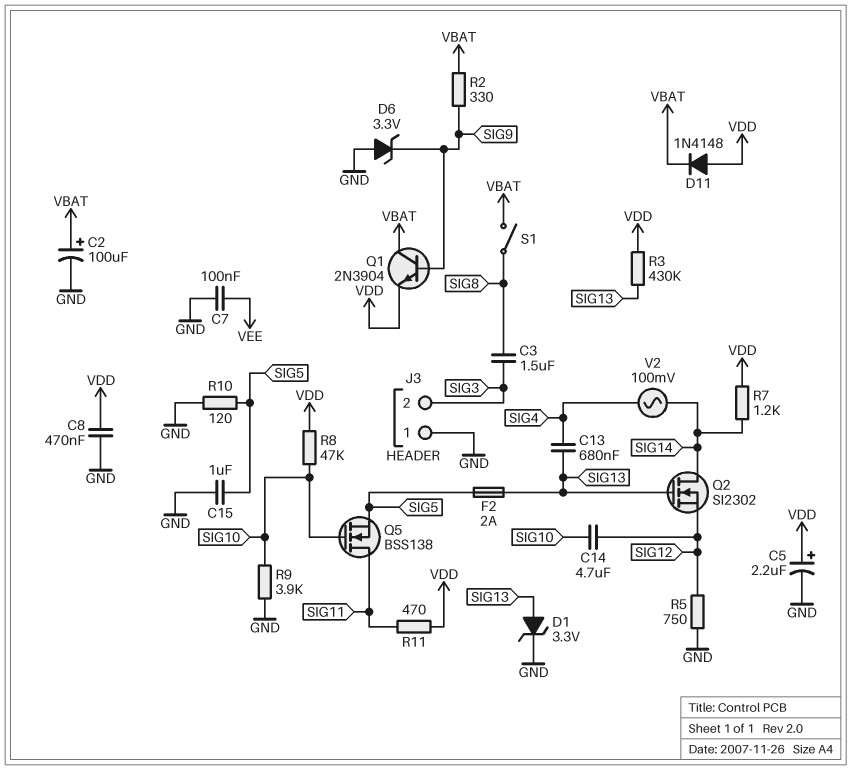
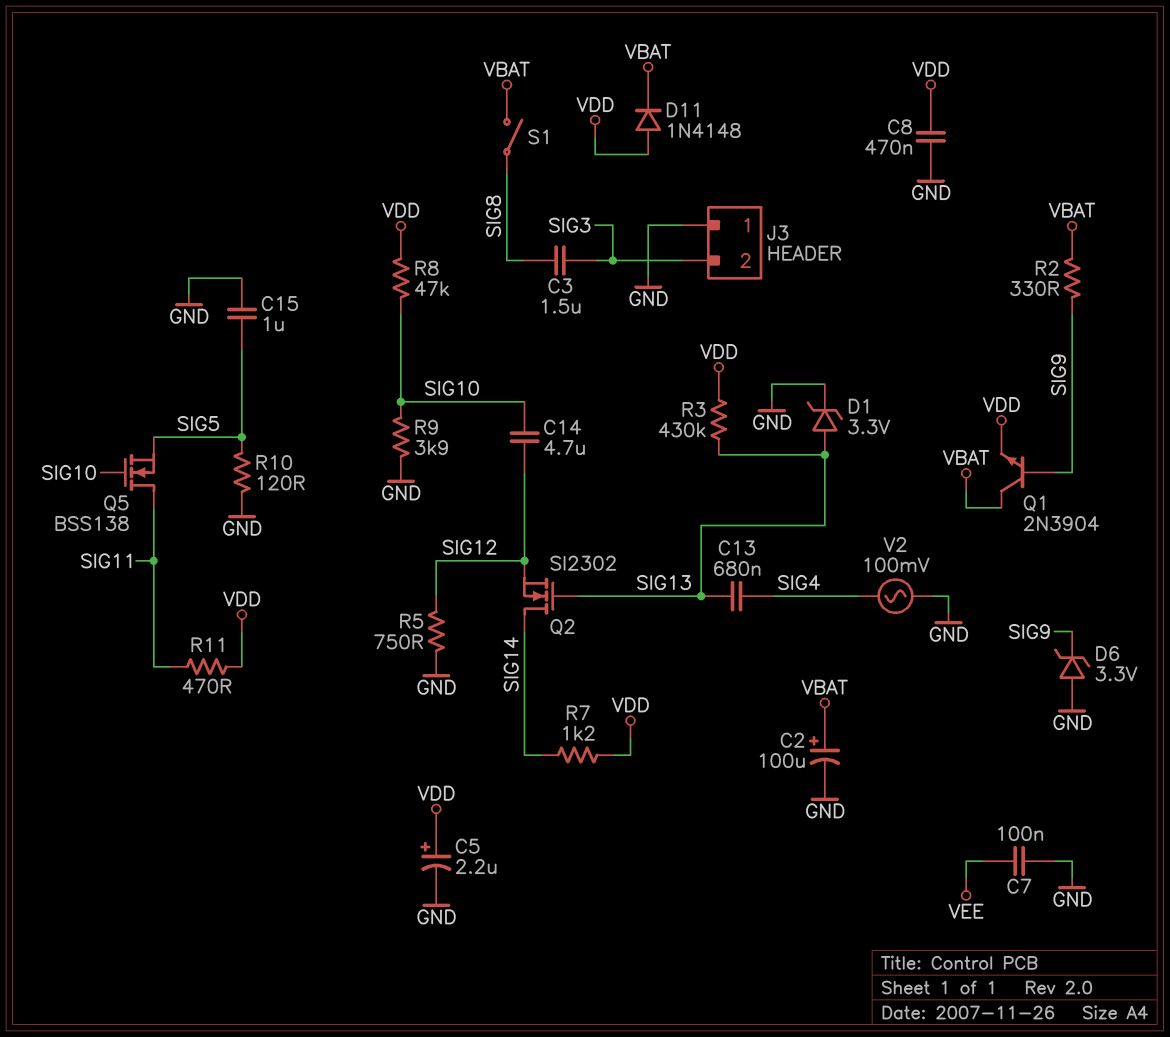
F2: 2A (SIG5, SIG13) -> none
V2: AC 100mV (SIG4, SIG14) -> AC 100mV (GND, SIG4)

